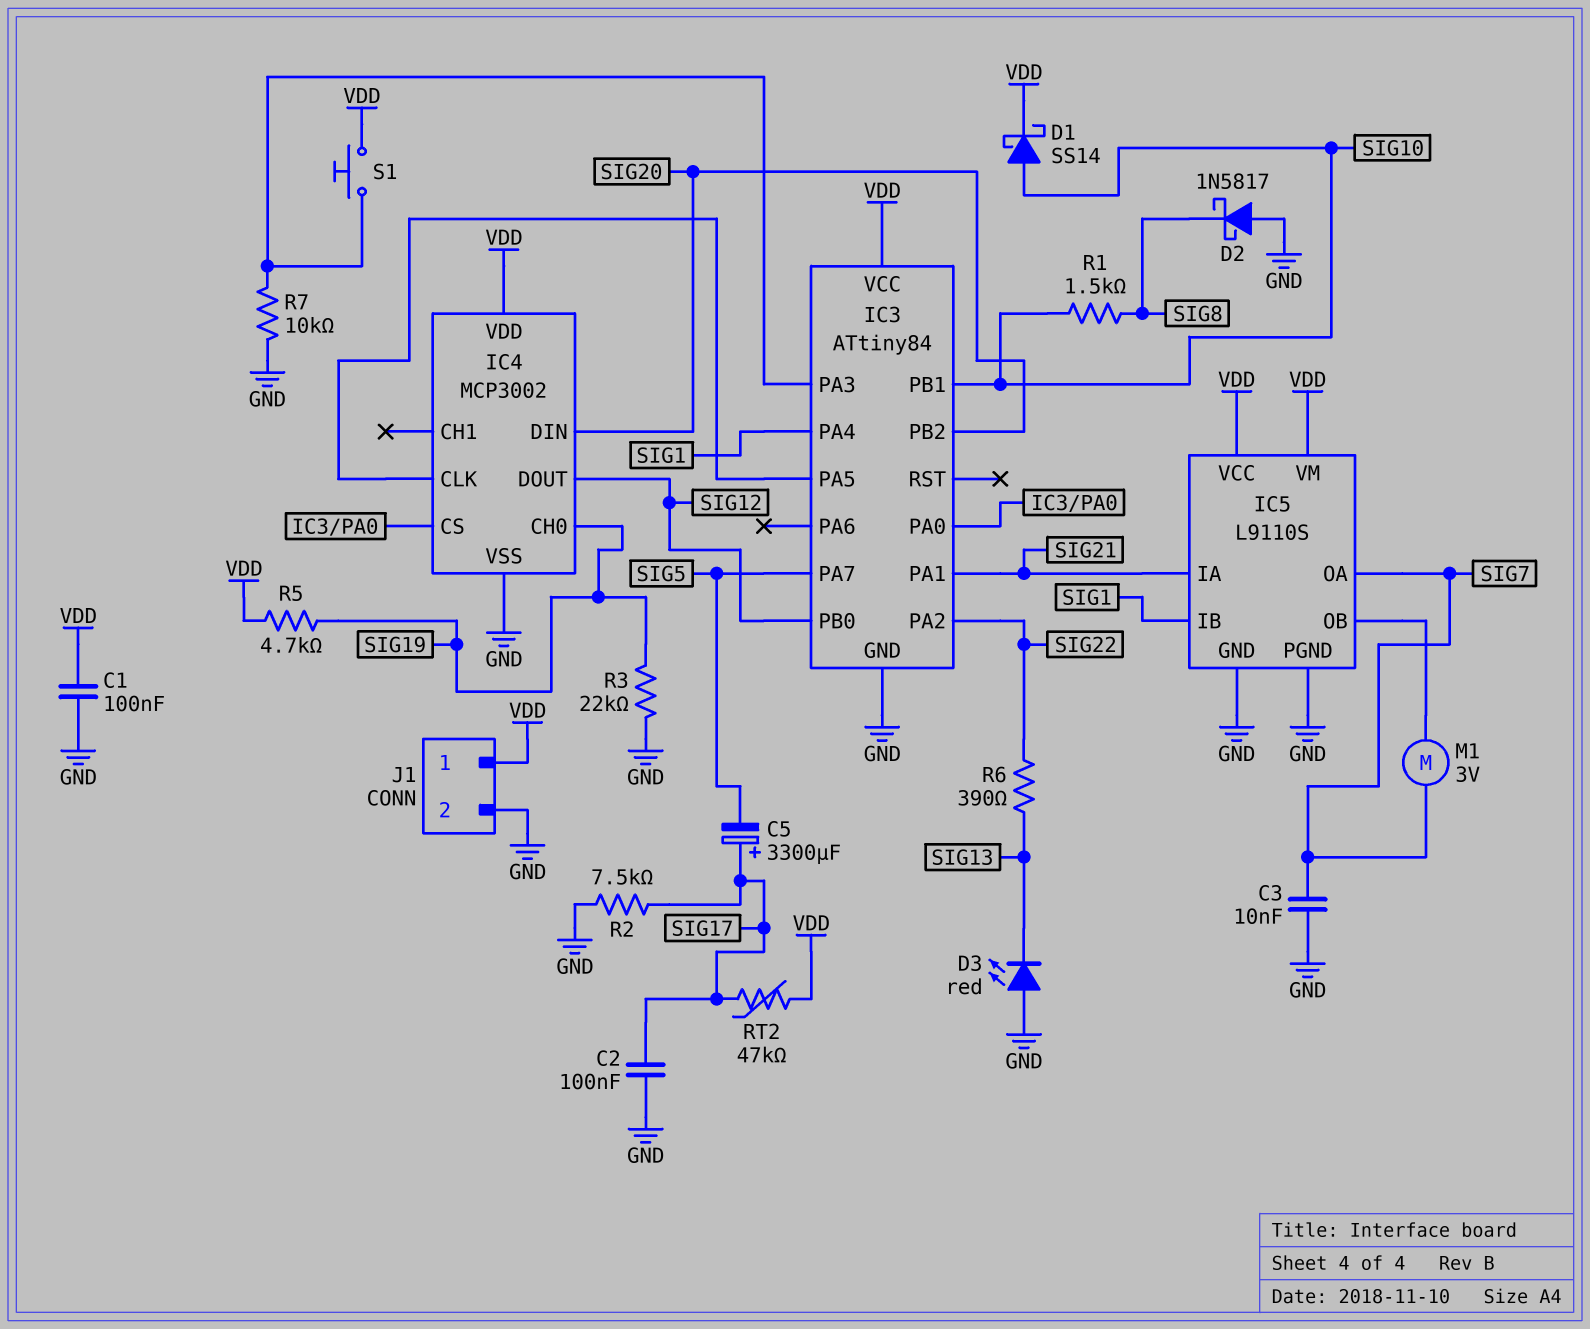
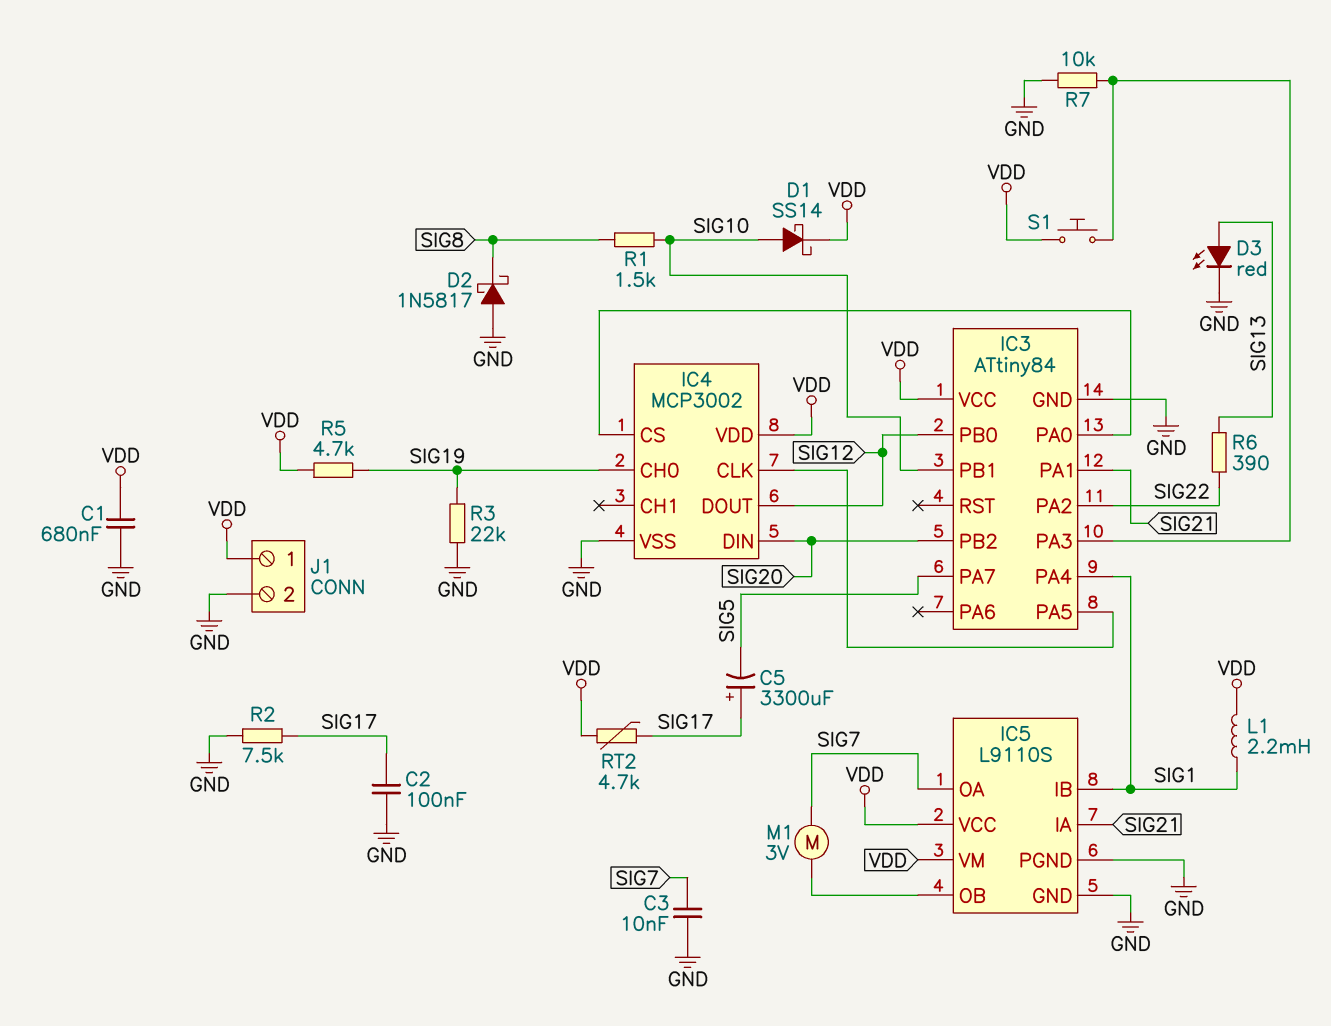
C1: 100nF (GND, VDD) -> 680nF (GND, VDD)
D3: LED red (A GND, K SIG13) -> LED red (A SIG13, K GND)
L1: none -> 2.2mH (SIG1, VDD)
RT2: 47k (SIG17, VDD) -> 4.7k (SIG17, VDD)

